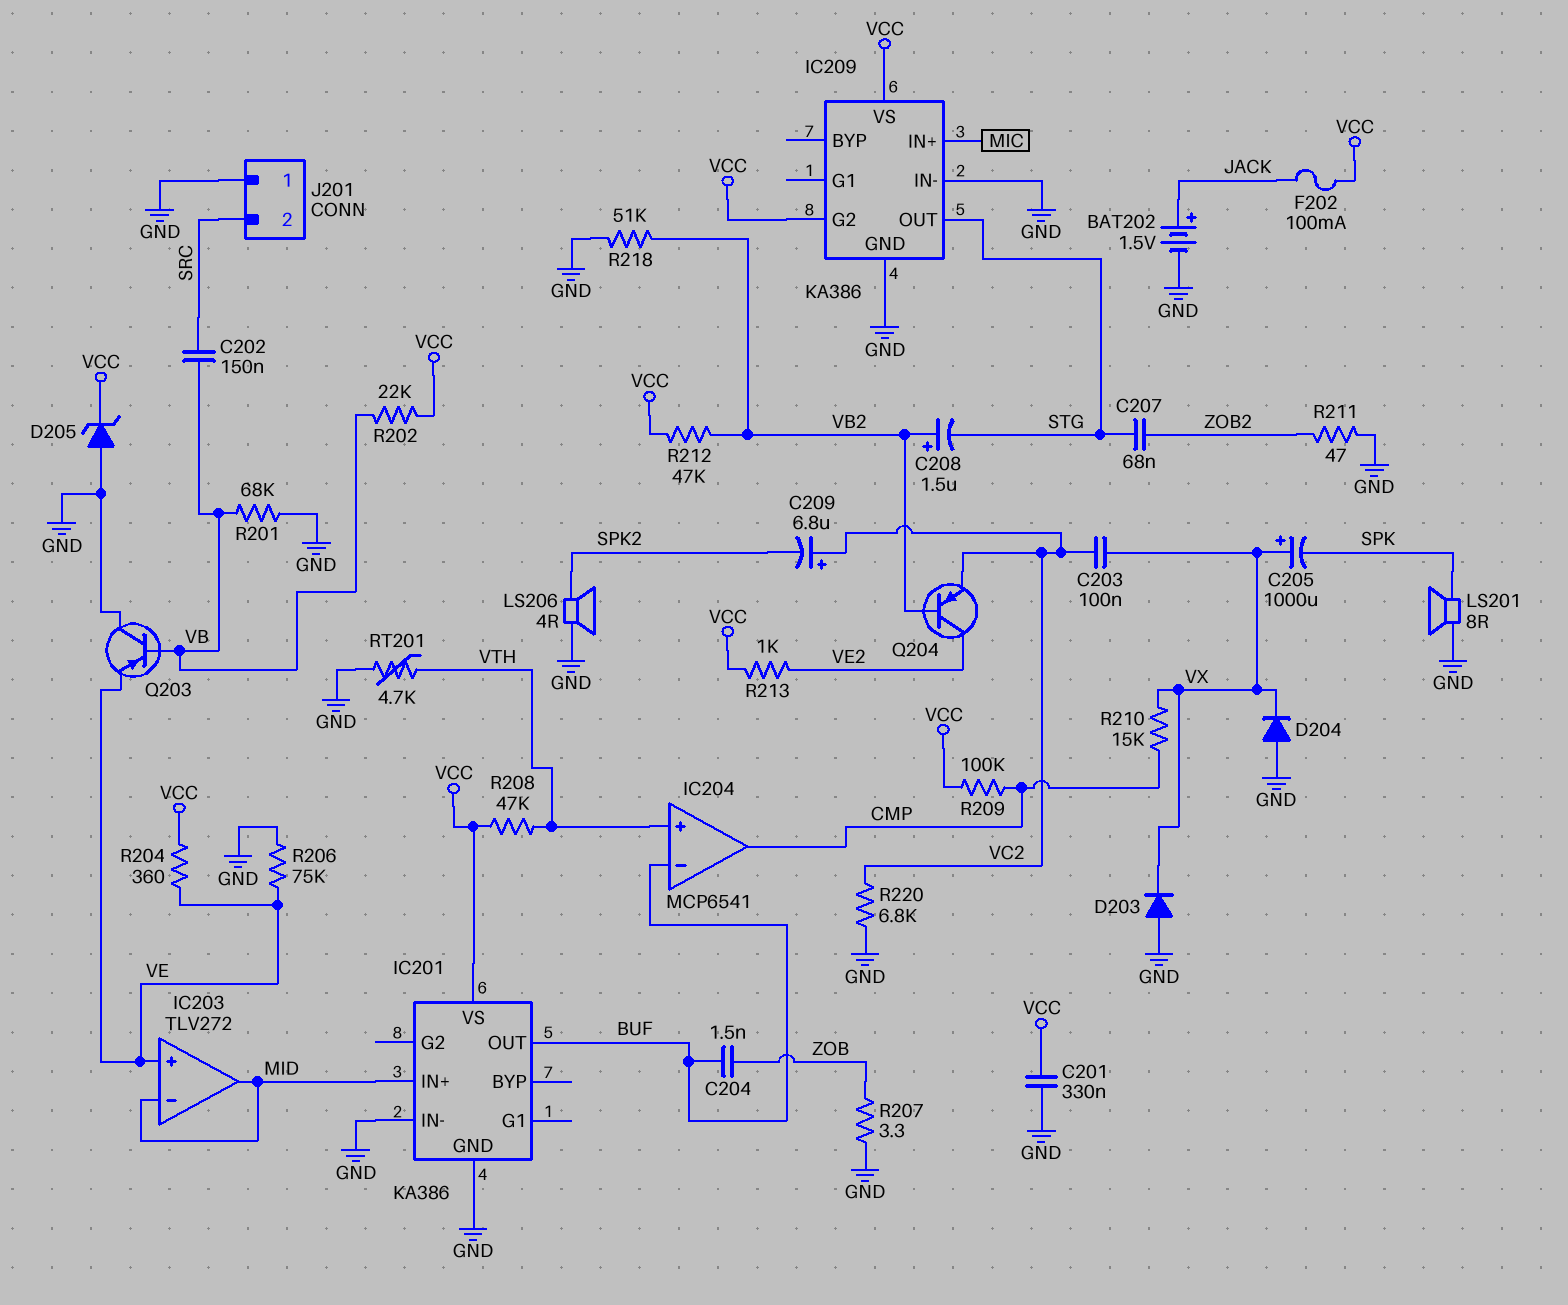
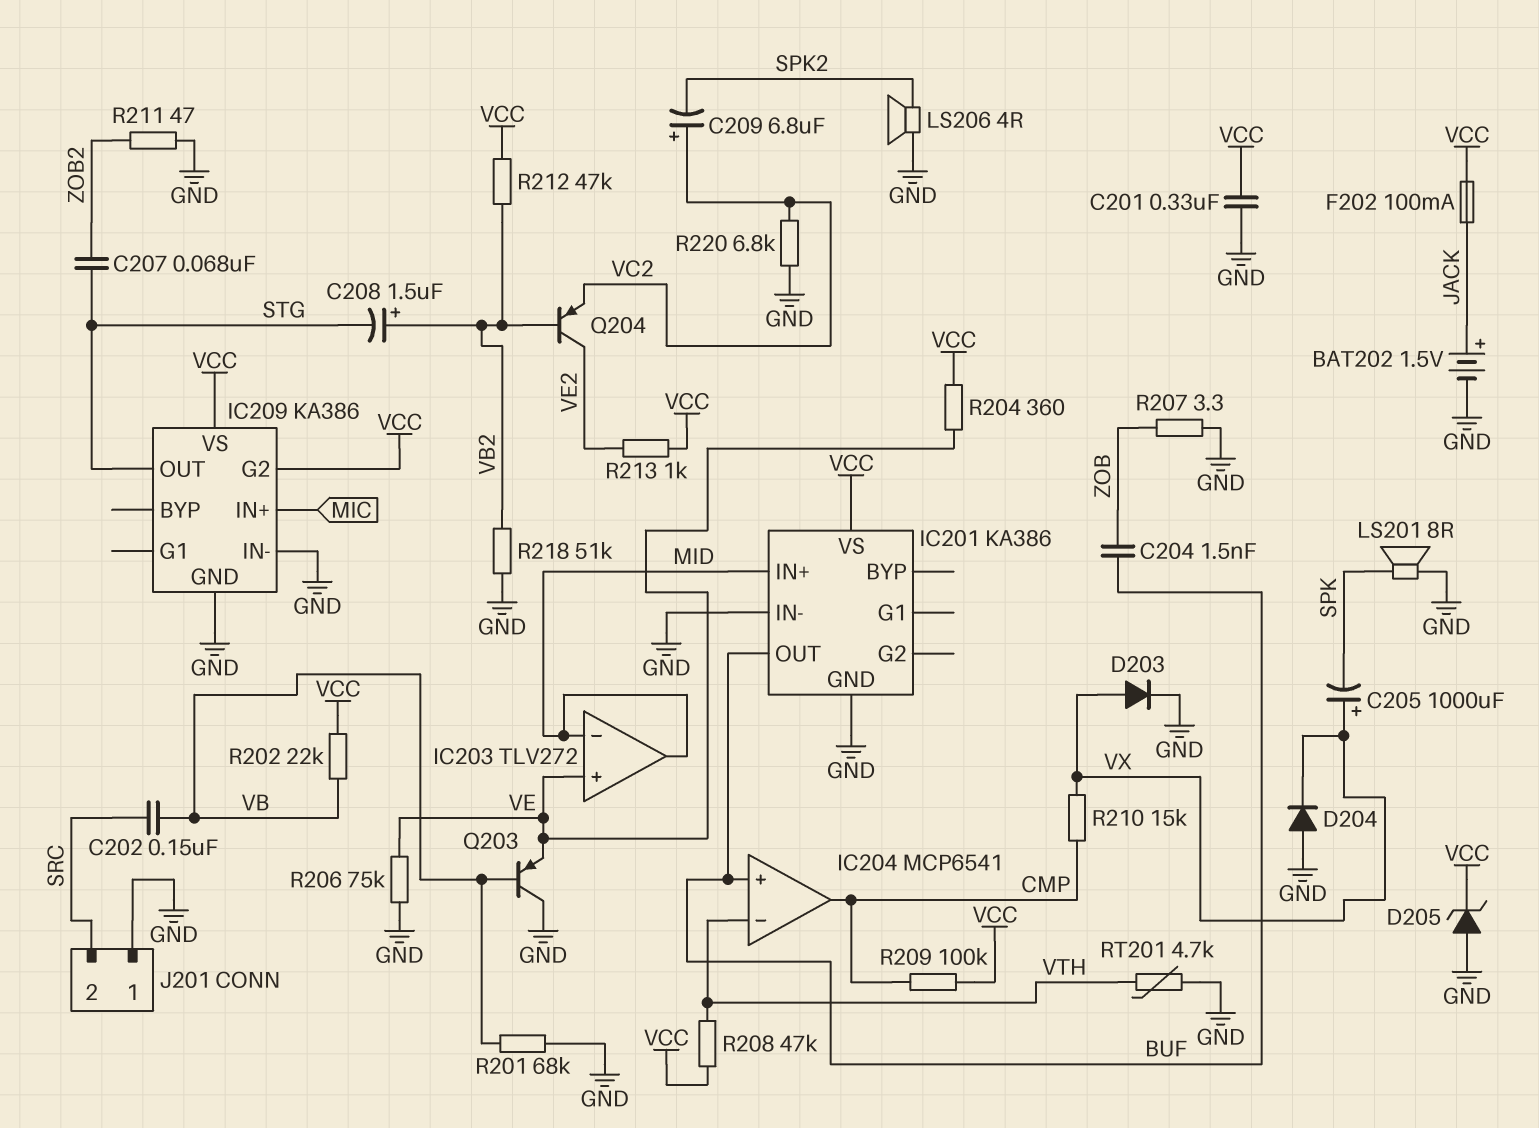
C203: 100nF (VC2, VX) -> none
D203: diode (A GND, K VX) -> diode (A VX, K GND)
IC204 pin in+: VTH -> BUF
IC204 pin in-: BUF -> VTH

